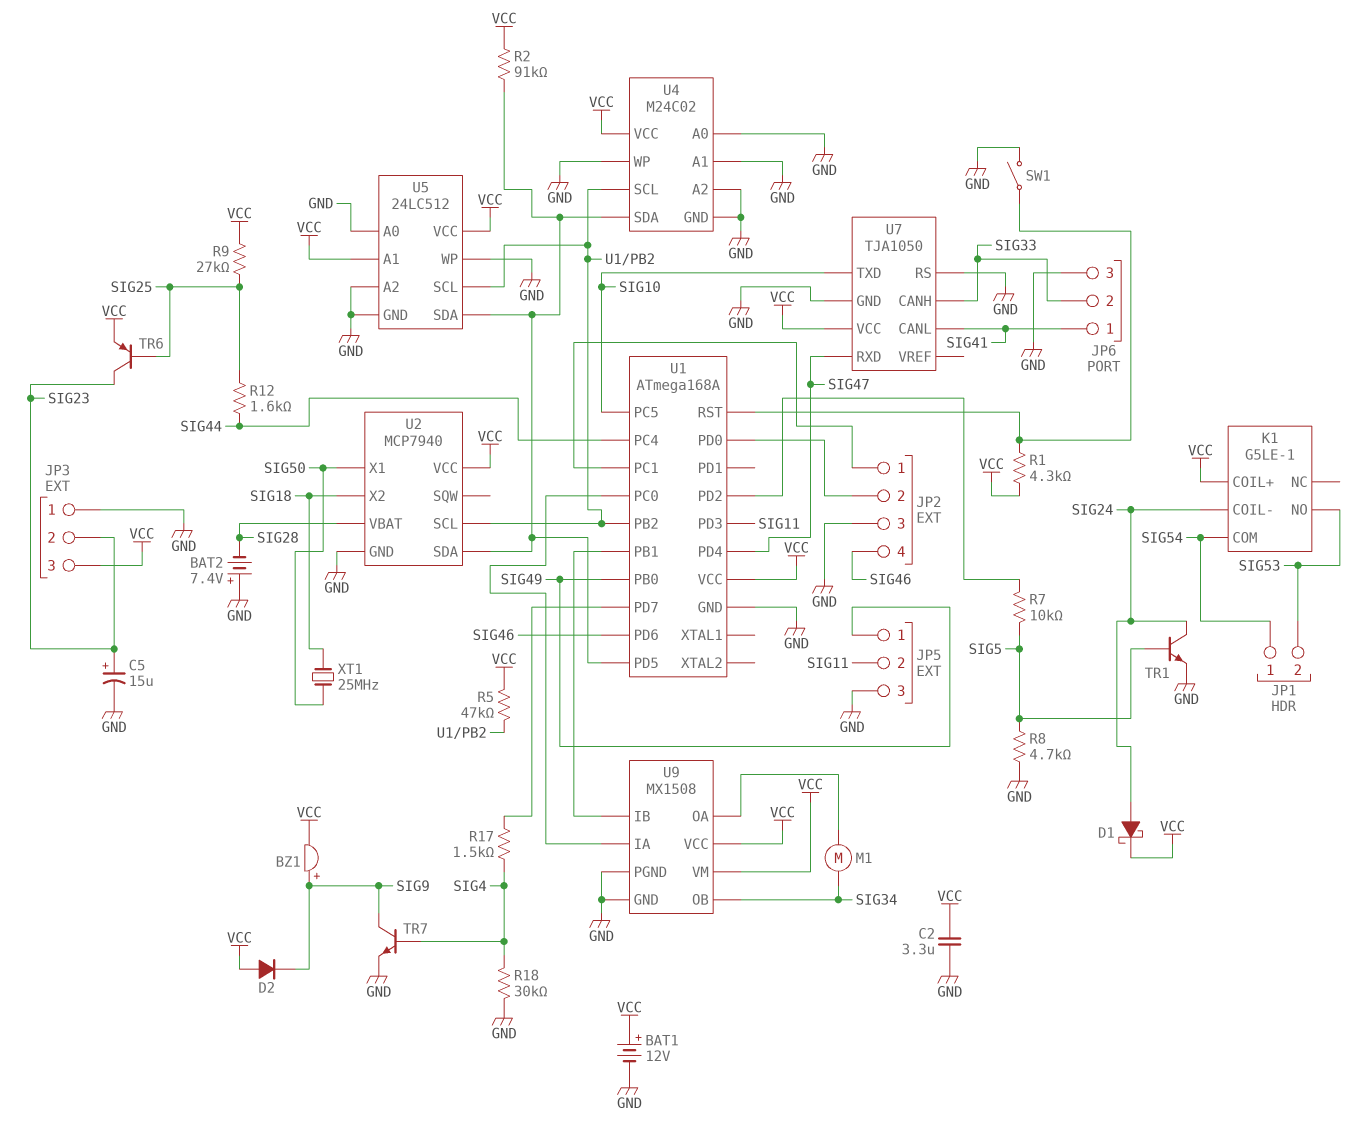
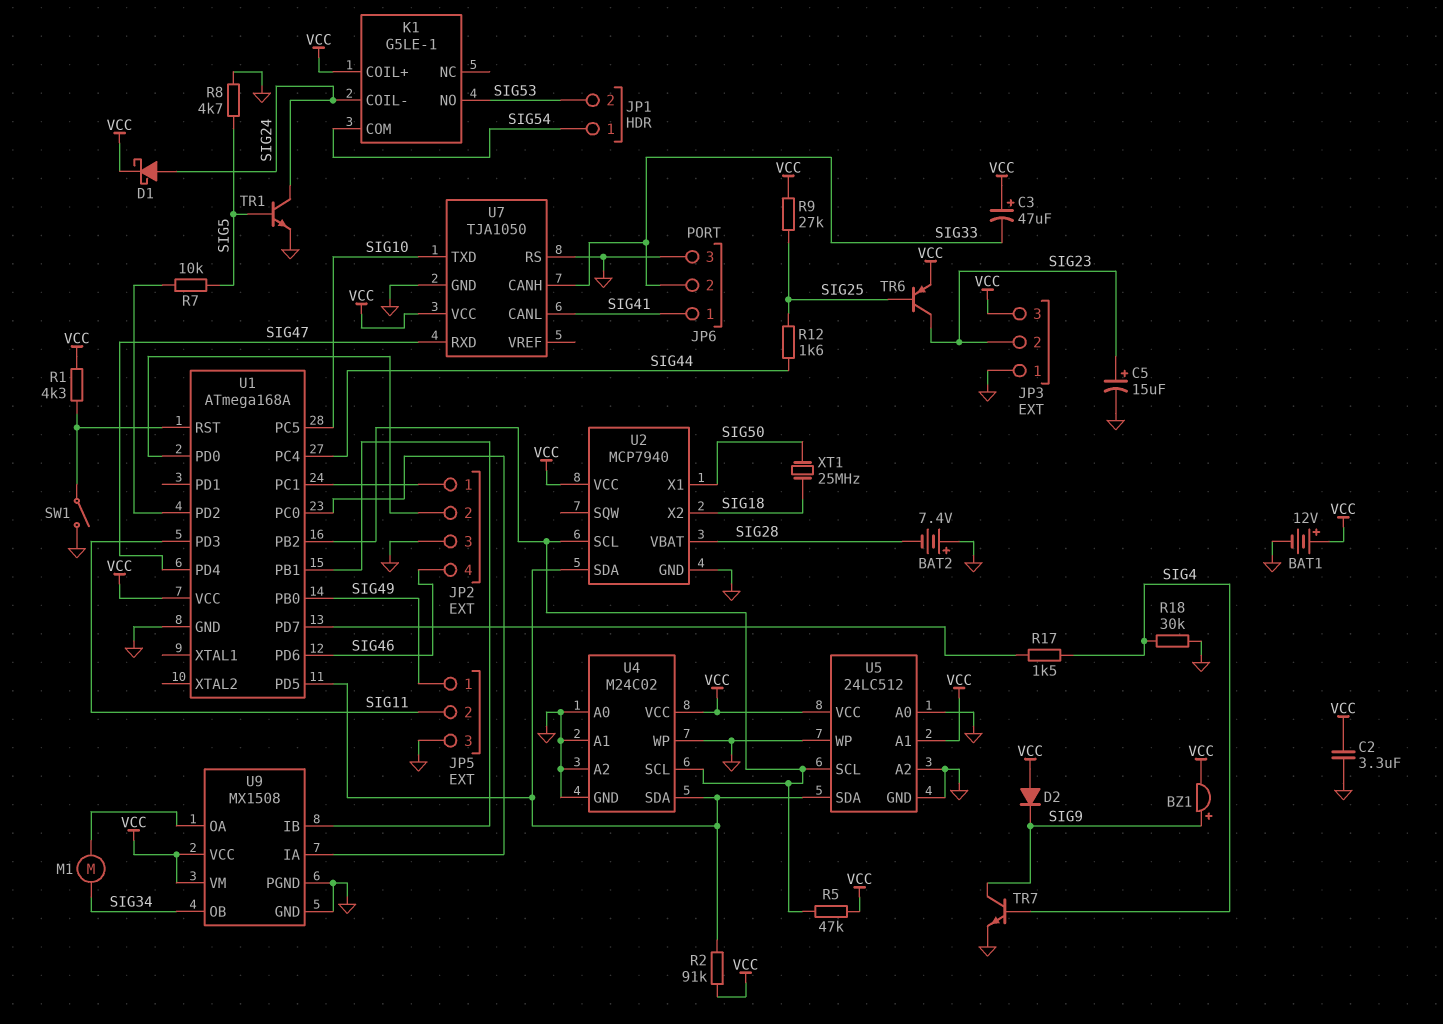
C3: none -> 47uF (plus VCC, minus SIG33)

